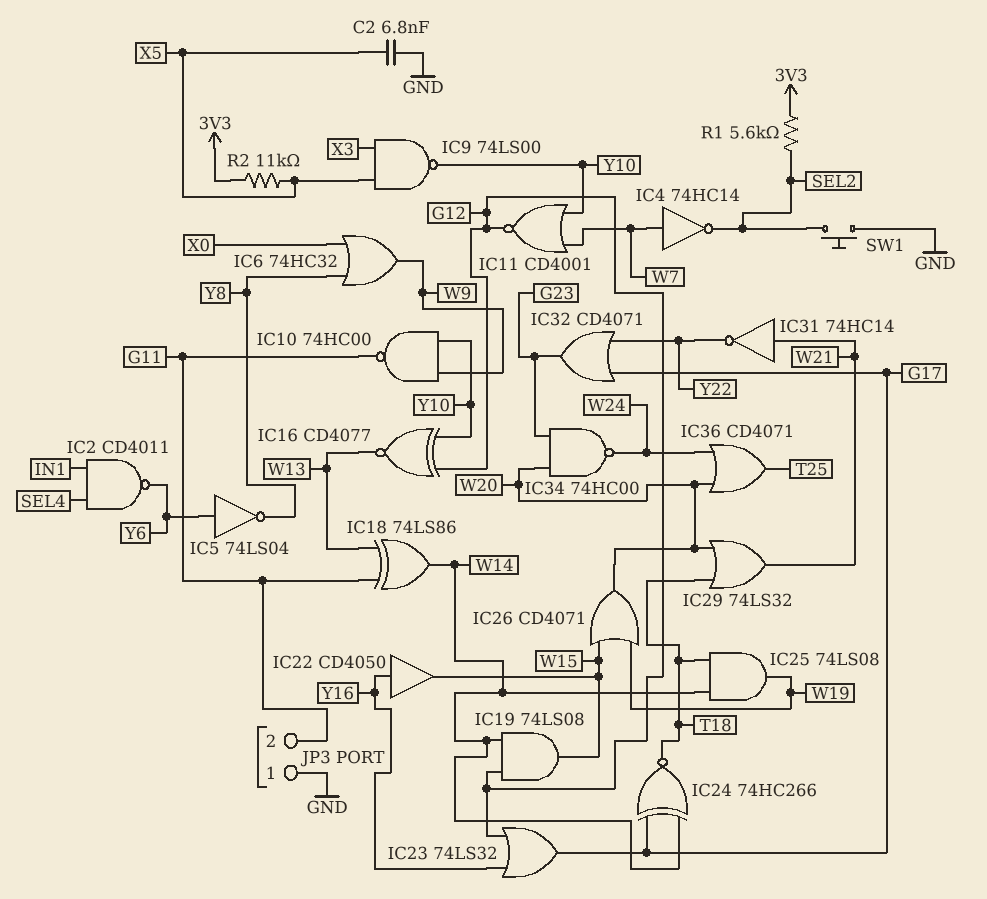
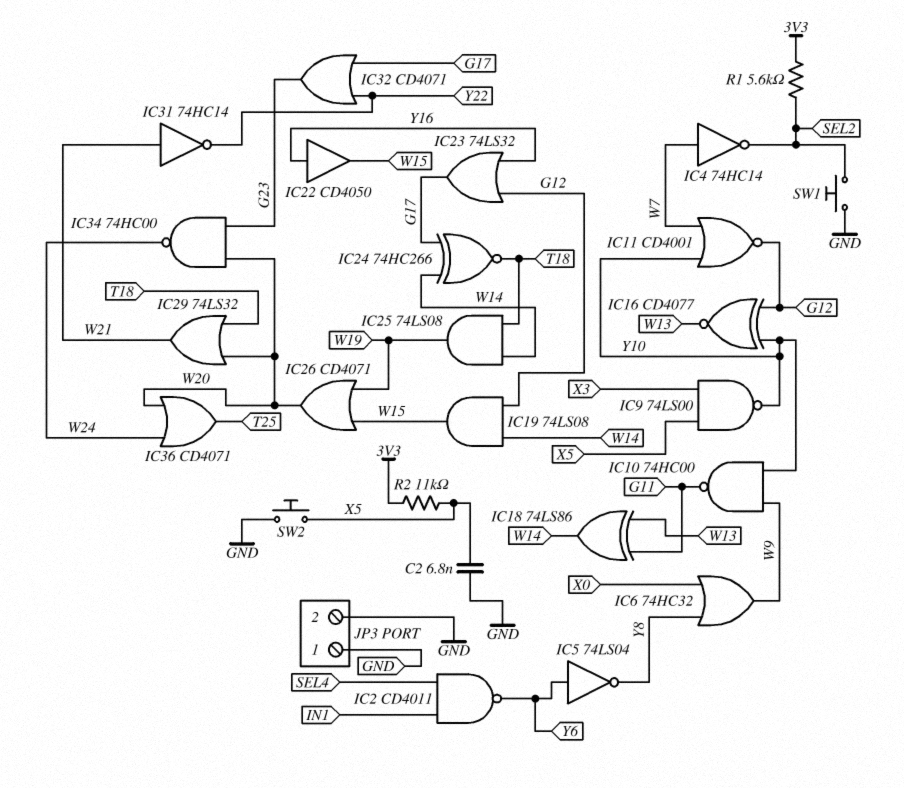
JP3 pin 2: G11 -> GND
SW2: none -> button (GND, X5)

